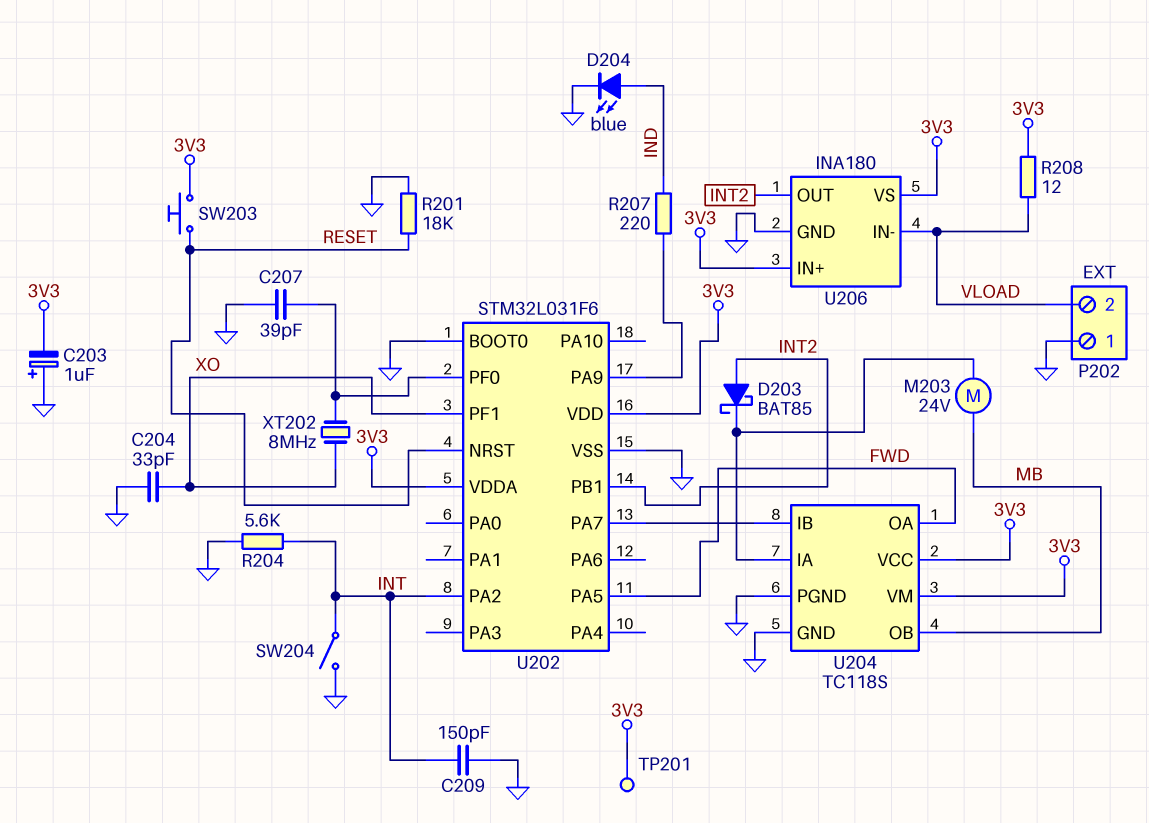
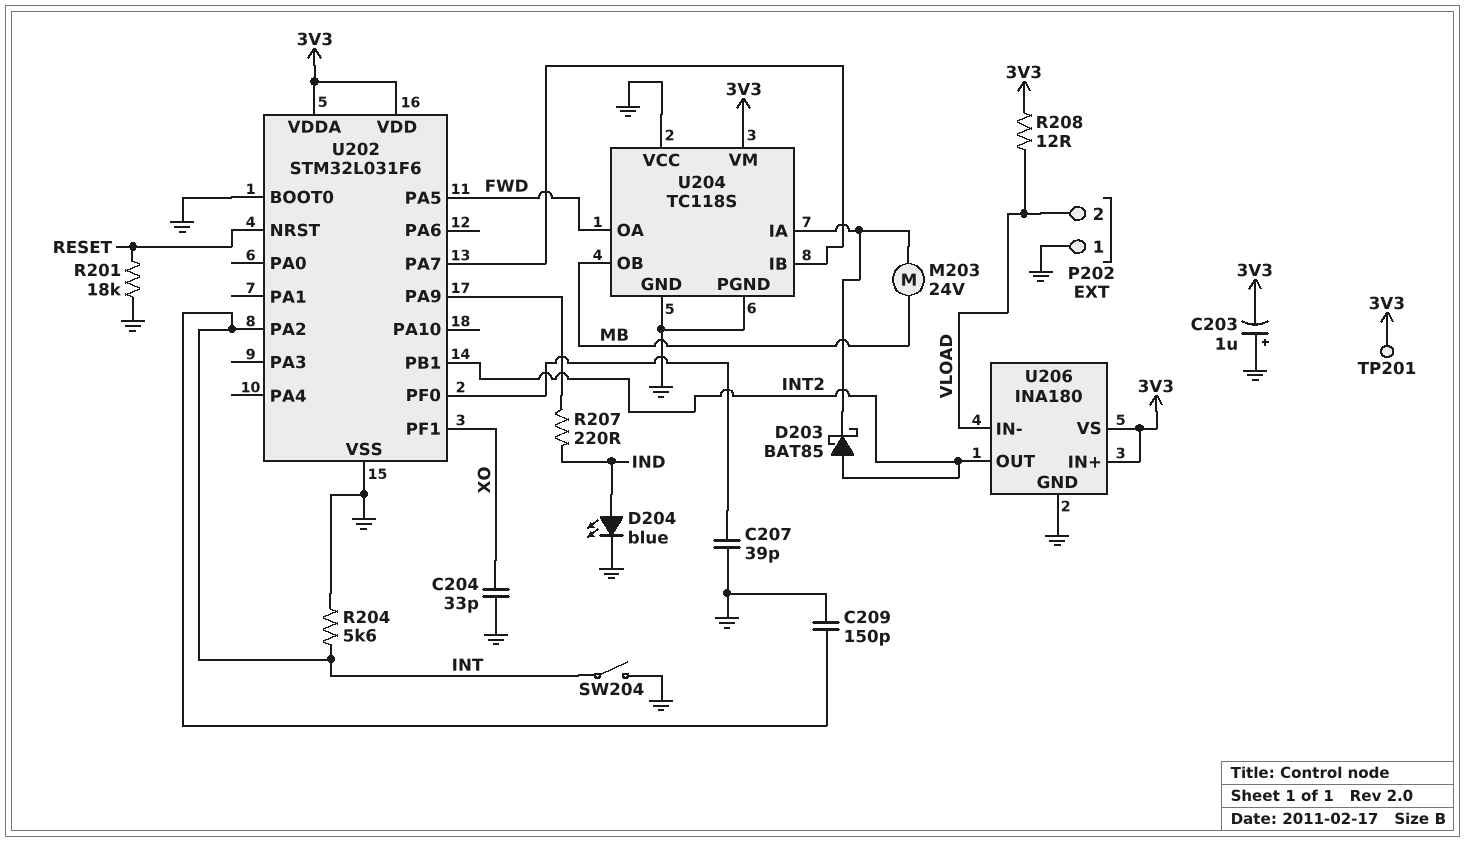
SW203: button (3V3, RESET) -> none
U204 pin VCC: 3V3 -> GND
XT202: 8MHz (U202/PF0, XO) -> none

